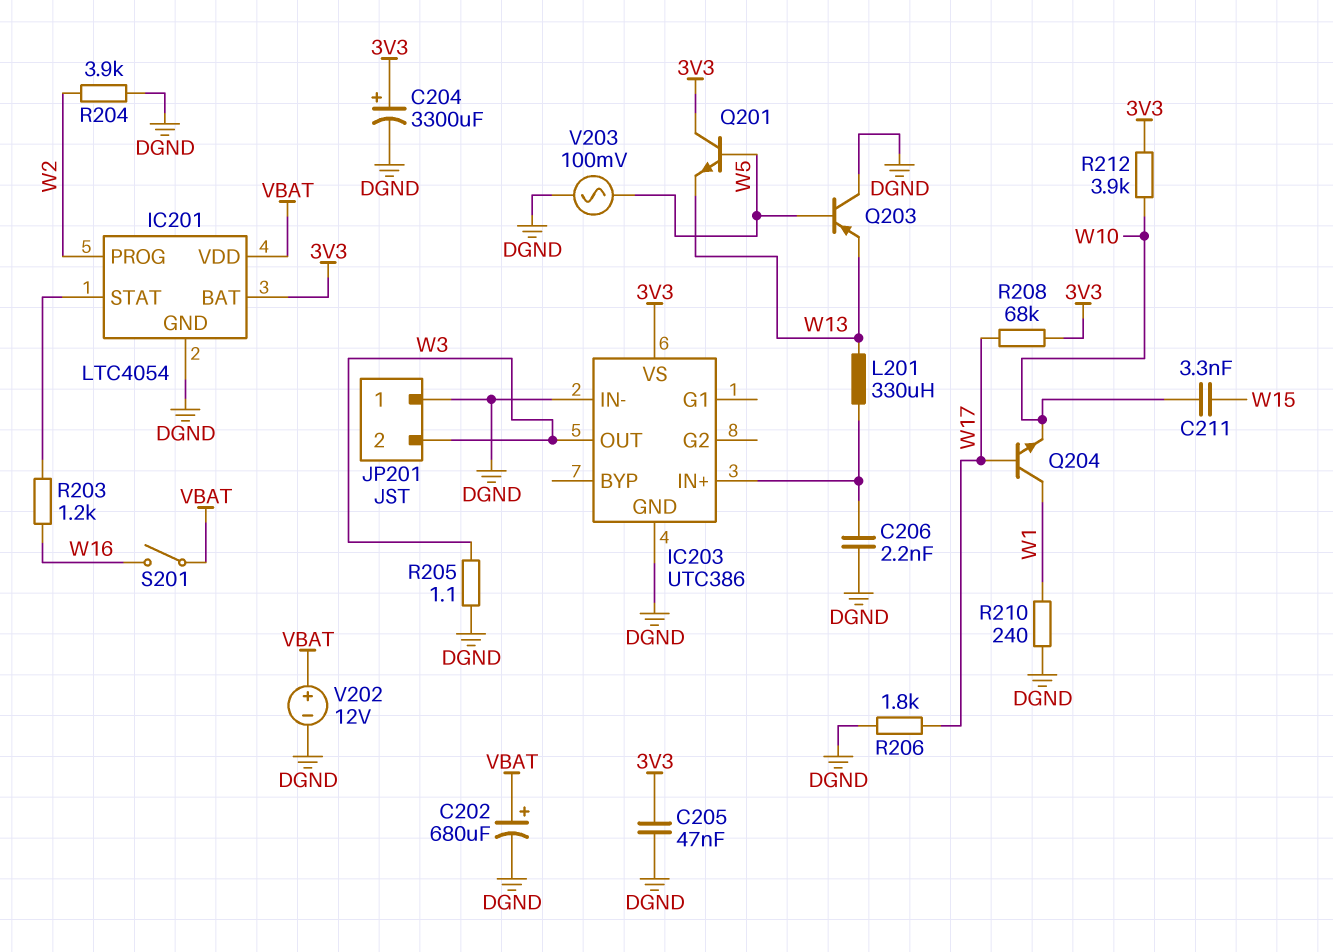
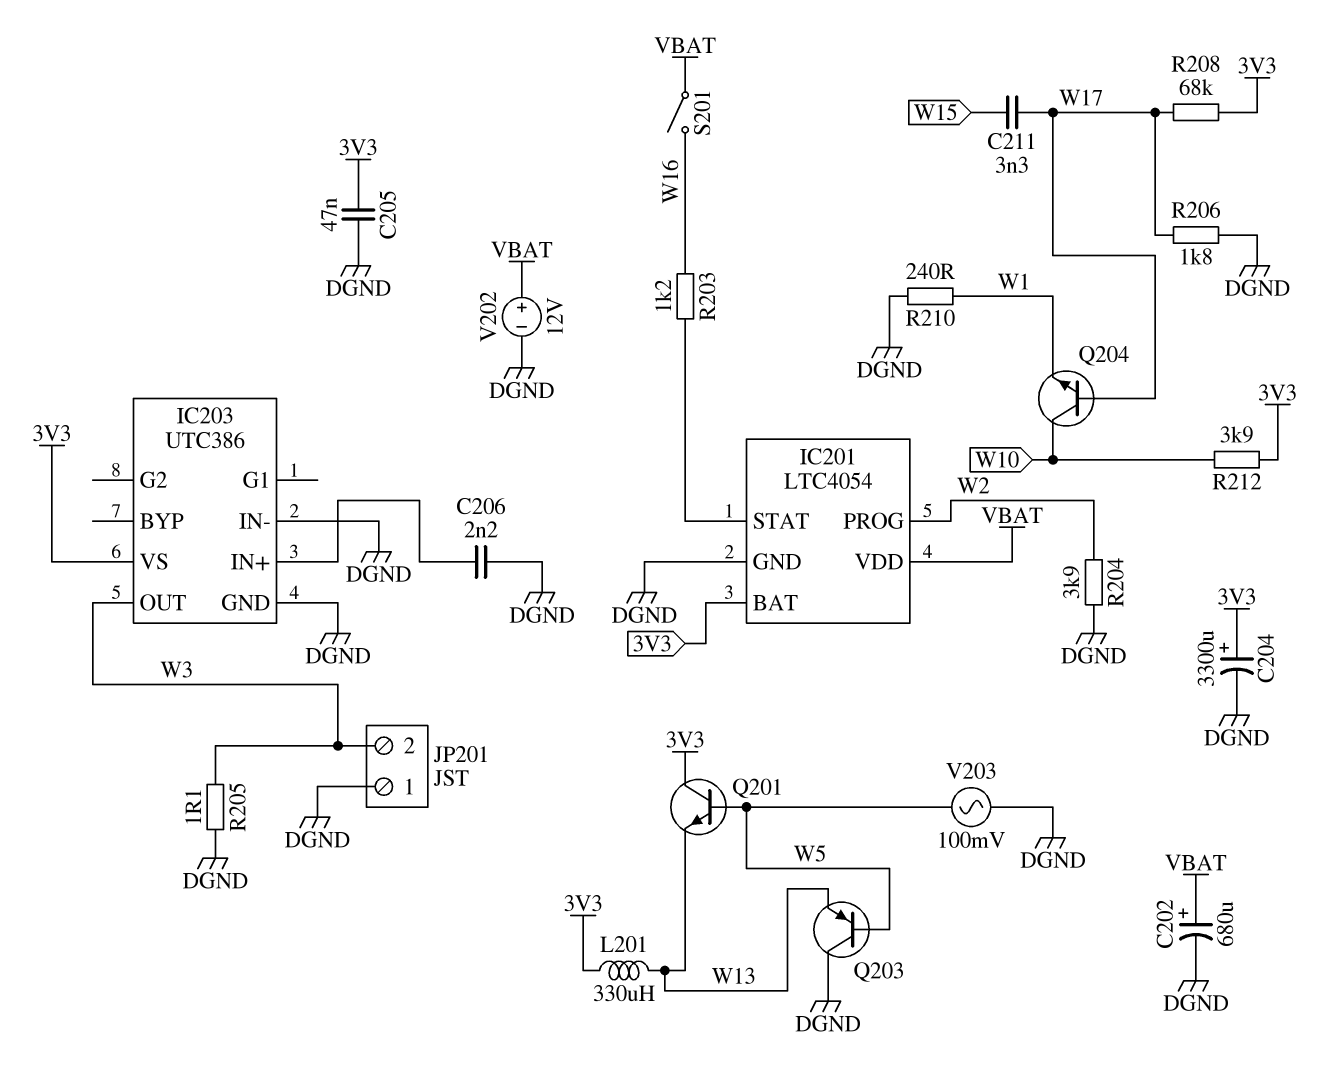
C211: 3.3nF (W10, W15) -> 3.3nF (W15, W17)
L201: 330uH (IC203/IN+, W13) -> 330uH (3V3, W13)
Q204: NPN (B W17, C W1, E W10) -> NPN (B W17, C W10, E W1)

